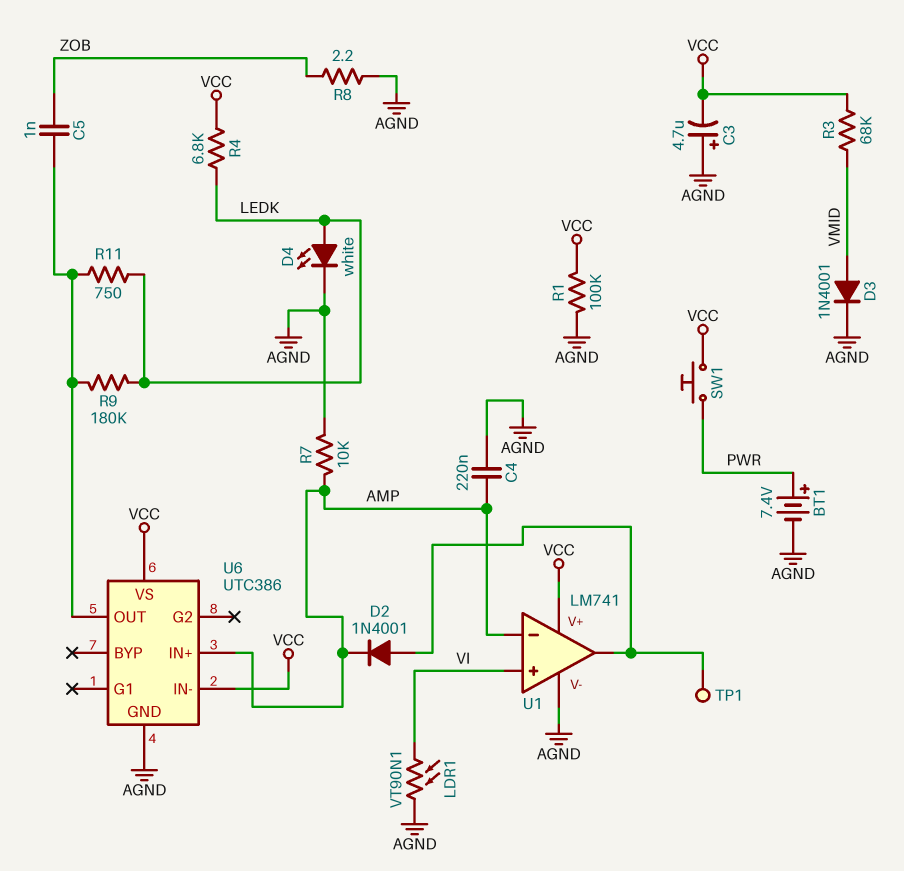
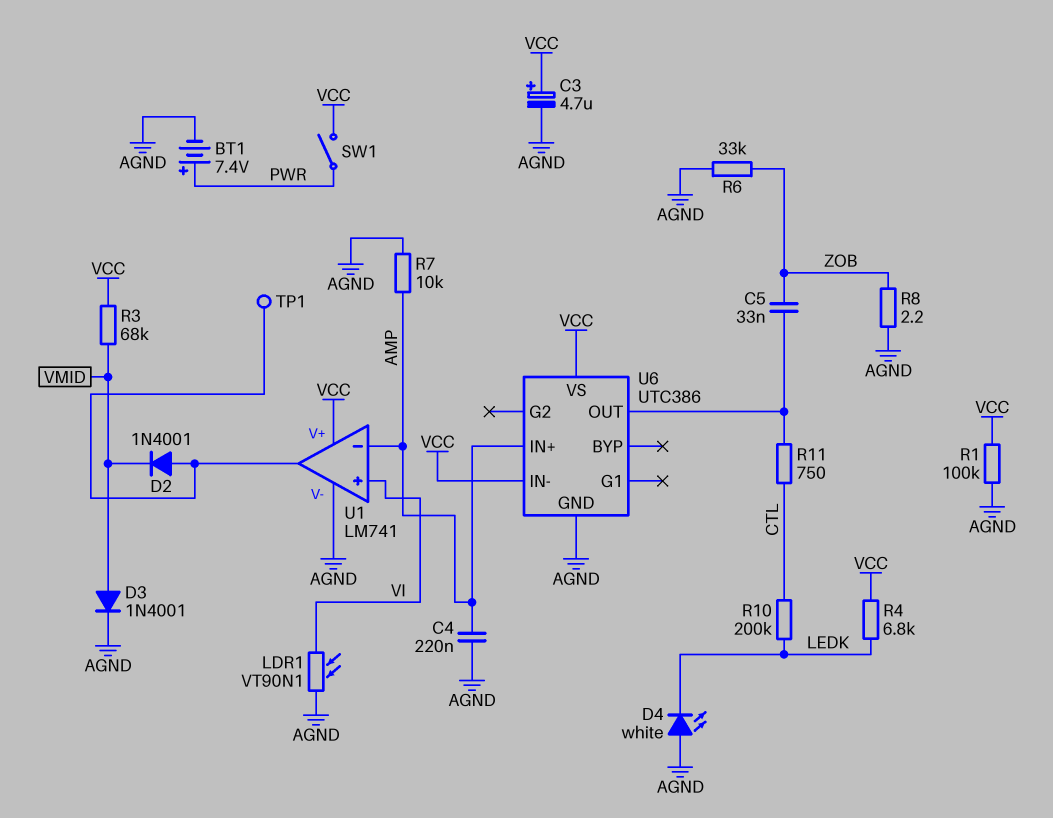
C3: 4.7uF (plus AGND, minus VCC) -> 4.7uF (plus VCC, minus AGND)
C5: 1nF (U6/OUT, ZOB) -> 33nF (U6/OUT, ZOB)
D2: diode 1N4001 (A U1/out, K AMP) -> diode 1N4001 (A U1/out, K VMID)
D4: LED white (A LEDK, K AGND) -> LED white (A AGND, K LEDK)
R6: none -> 33k (AGND, ZOB)
R9: 180k (LEDK, U6/OUT) -> none
R10: none -> 200k (CTL, LEDK)
R11: 750 (LEDK, U6/OUT) -> 750 (CTL, U6/OUT)
SW1: button (PWR, VCC) -> switch (PWR, VCC)

